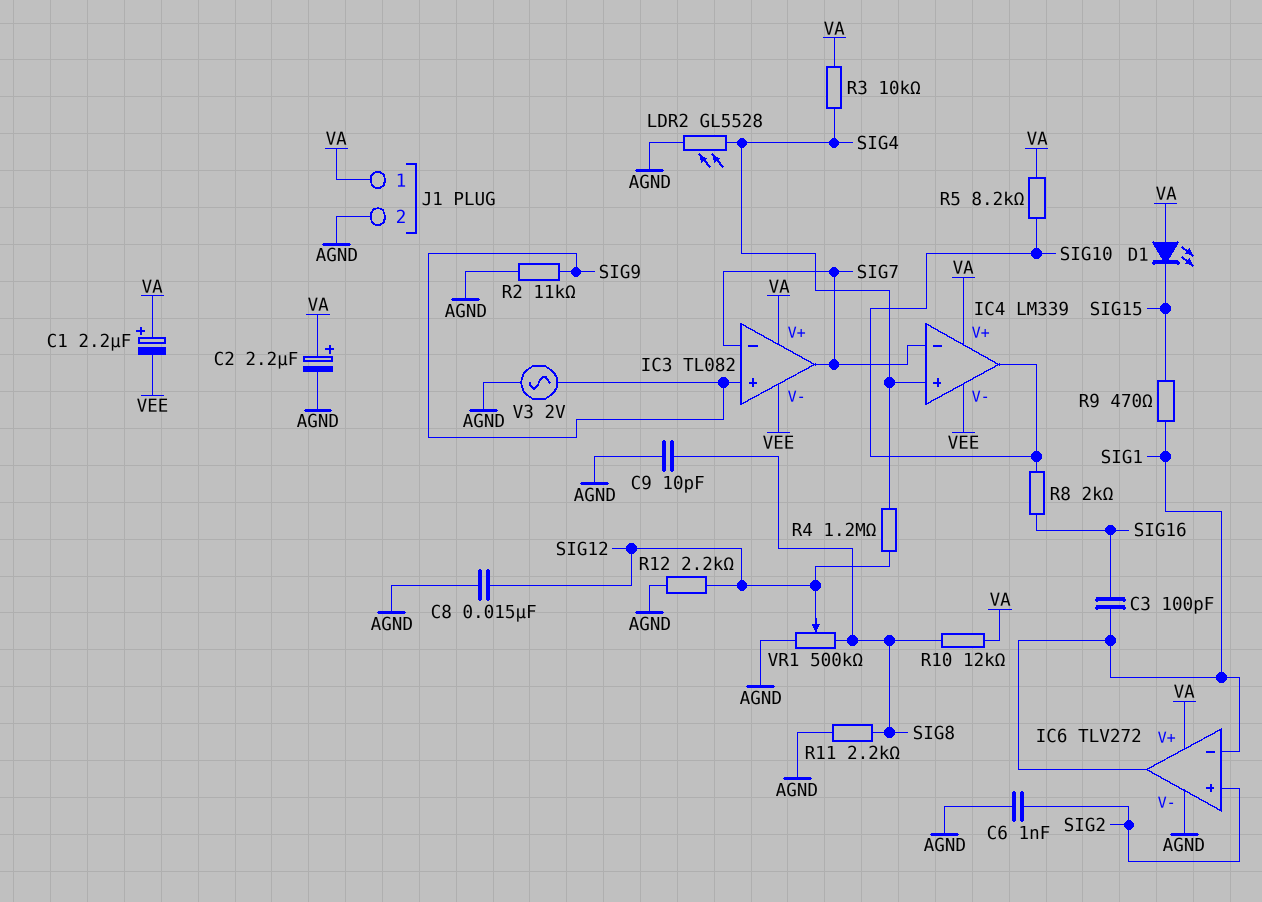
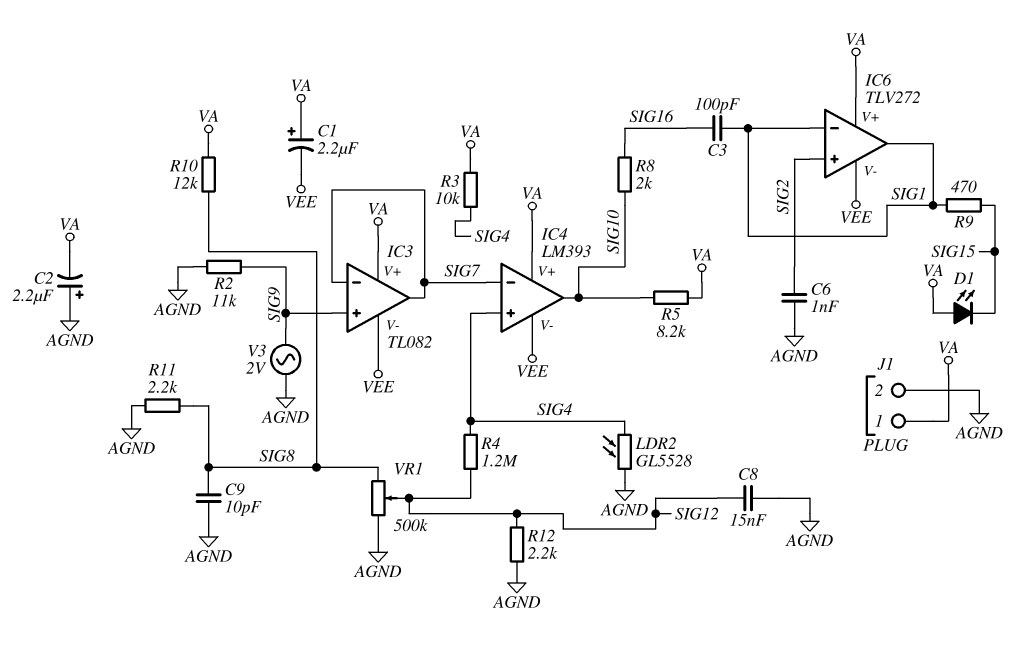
C2: 2.2uF (plus VA, minus AGND) -> 2.2uF (plus AGND, minus VA)
IC4: LM339 -> LM393
IC6 pin V-: AGND -> VEE

